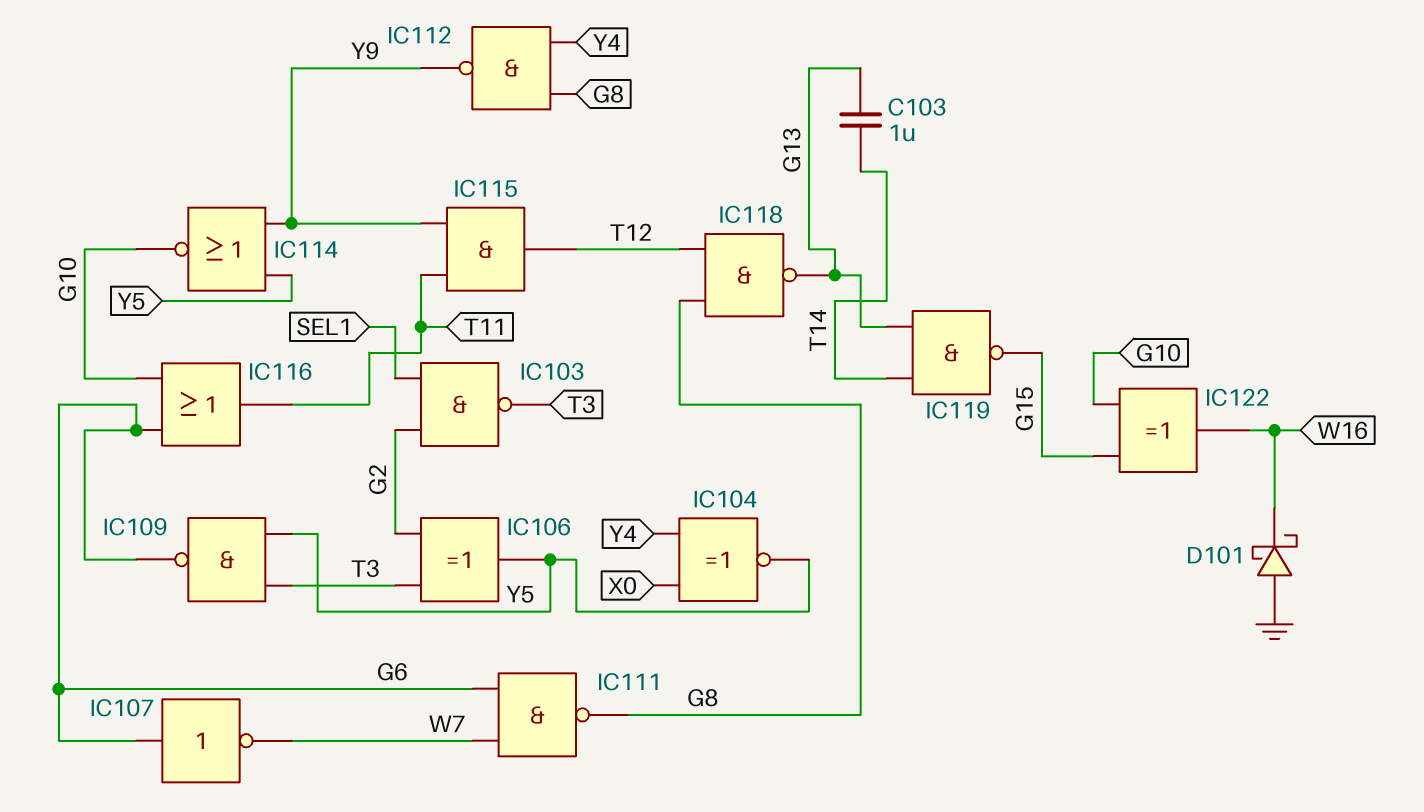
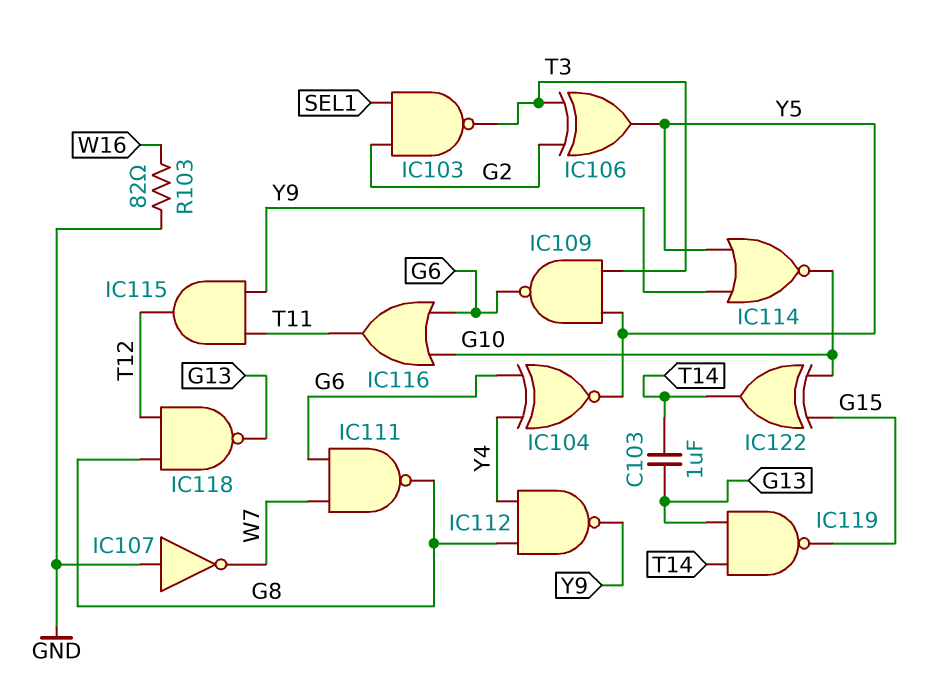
D101: schottky (A GND, K W16) -> none
IC104: XNOR (in X0, in Y4, out Y5) -> XNOR (in G6, in Y4, out Y5)
IC107: NOT (in G6, out W7) -> NOT (in GND, out W7)
IC122: XOR (in G10, in G15, out W16) -> XOR (in G10, in G15, out T14)
R103: none -> 82 (GND, W16)

